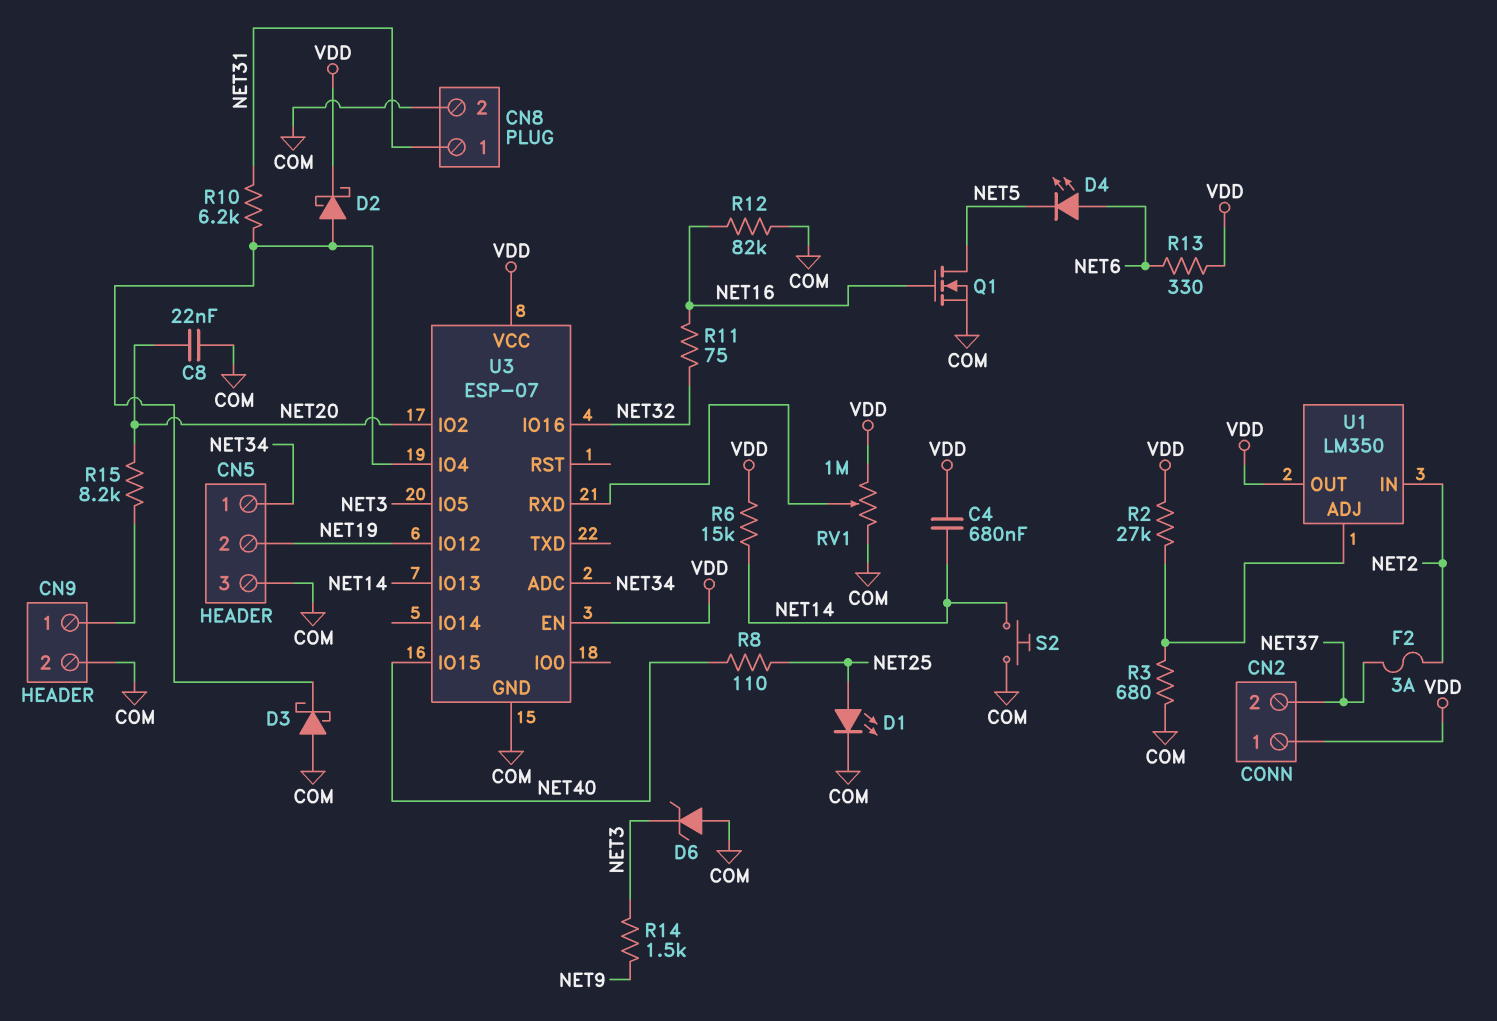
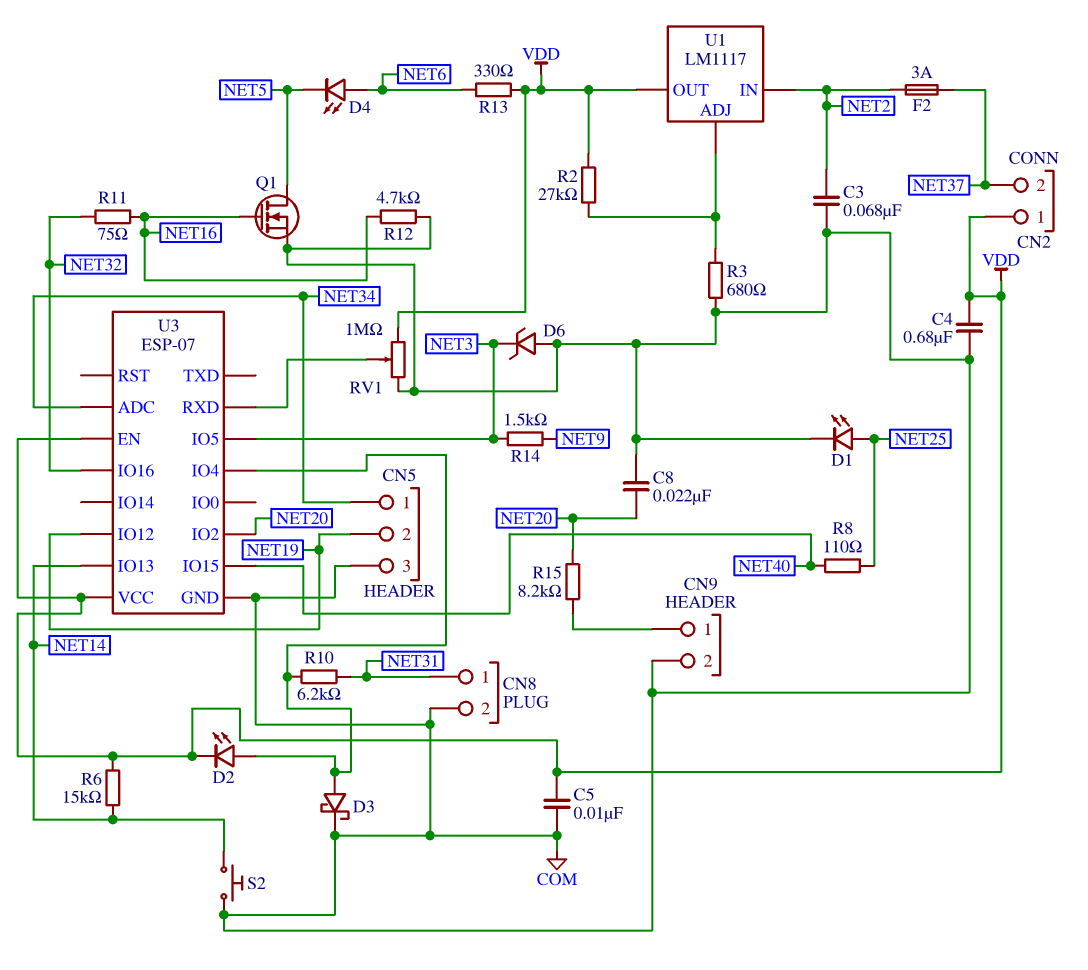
C3: none -> 68nF (COM, NET2)
C4: 680nF (NET14, VDD) -> 680nF (COM, VDD)
C5: none -> 10nF (COM, VDD)
D2: schottky (A U3/IO4, K VDD) -> LED (A U3/IO4, K VDD)
D3: schottky (A COM, K U3/IO4) -> schottky (A U3/IO4, K COM)
R12: 82k (COM, NET16) -> 4.7k (COM, NET16)
U1: LM350 -> LM1117

